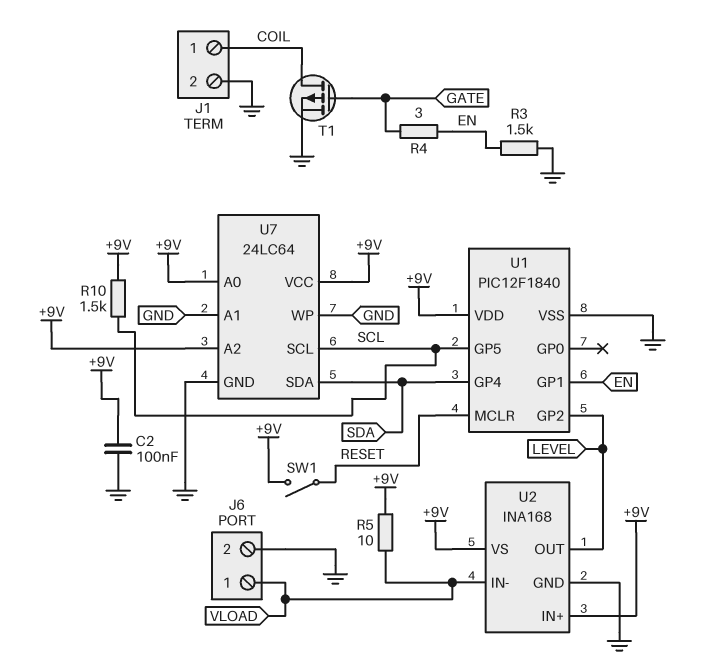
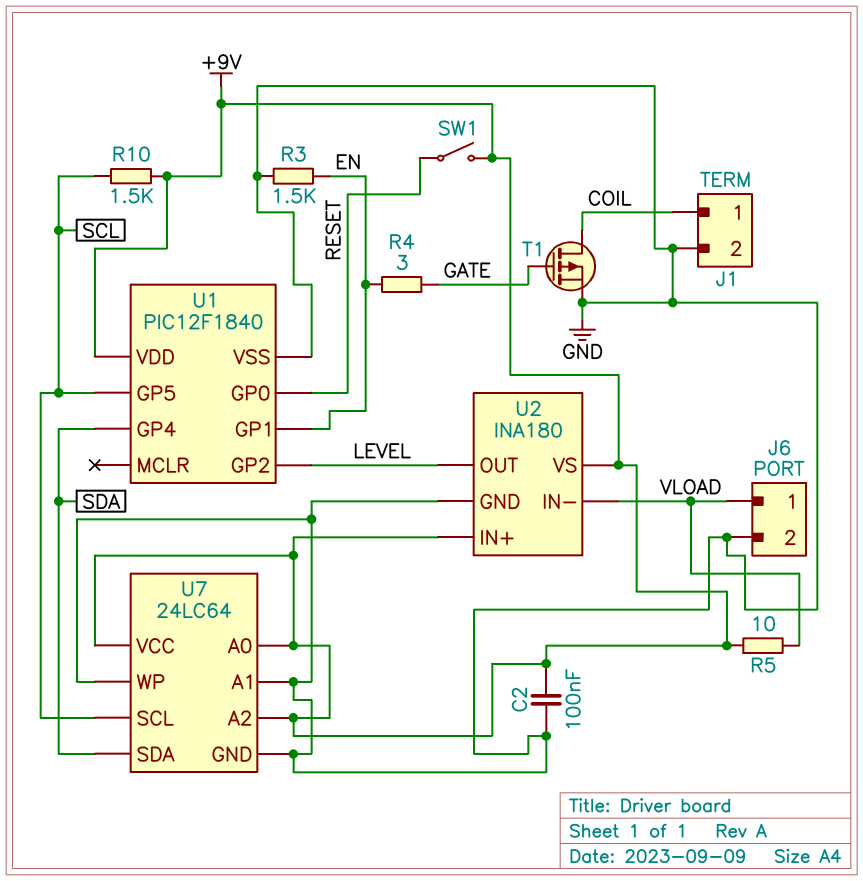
U1 pin GP0: none -> RESET
U1 pin MCLR: RESET -> none
U2: INA168 -> INA180

